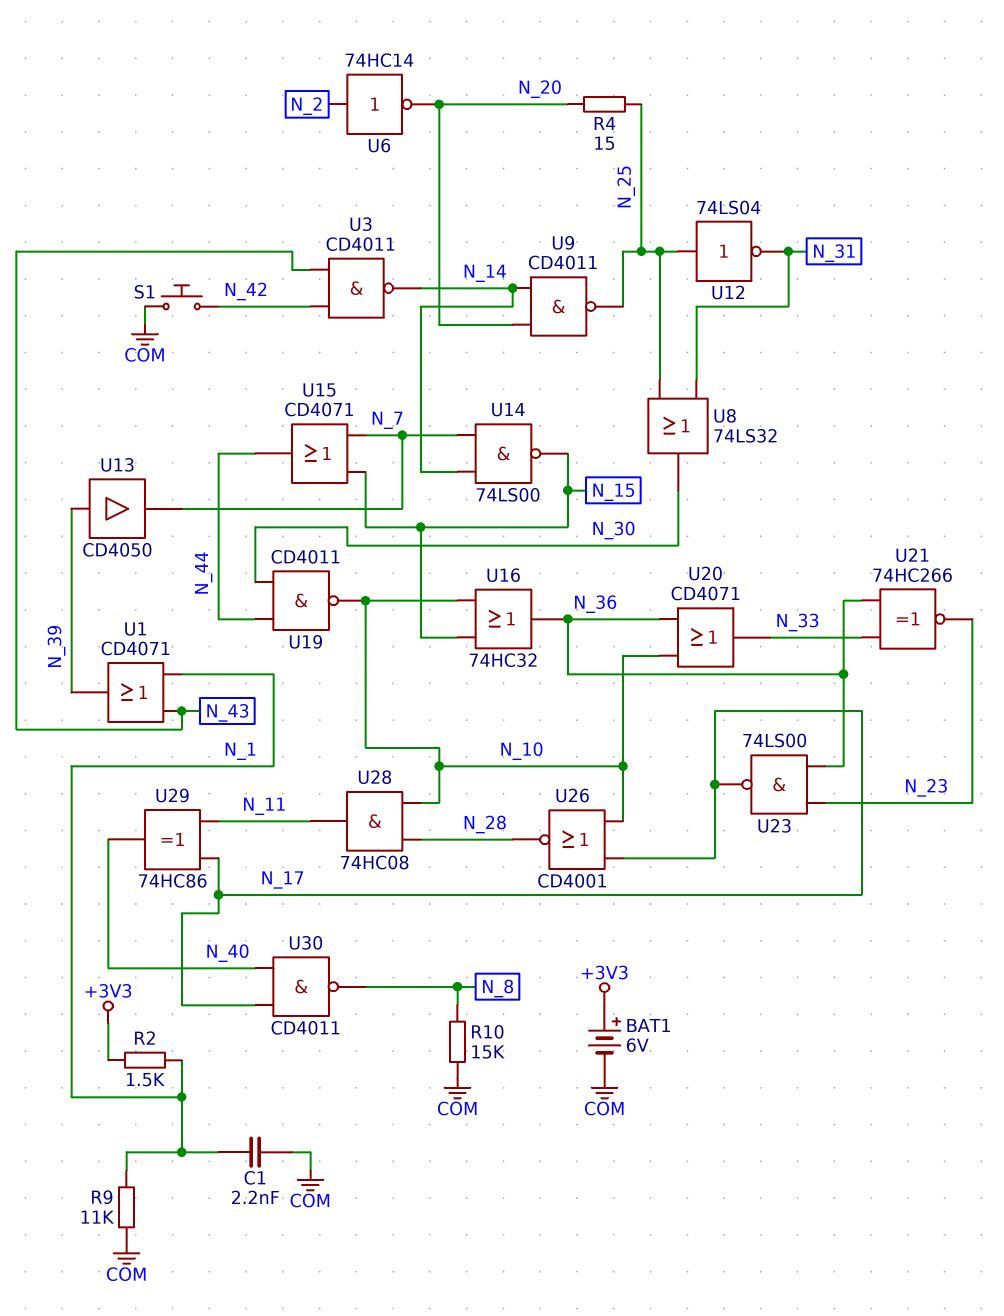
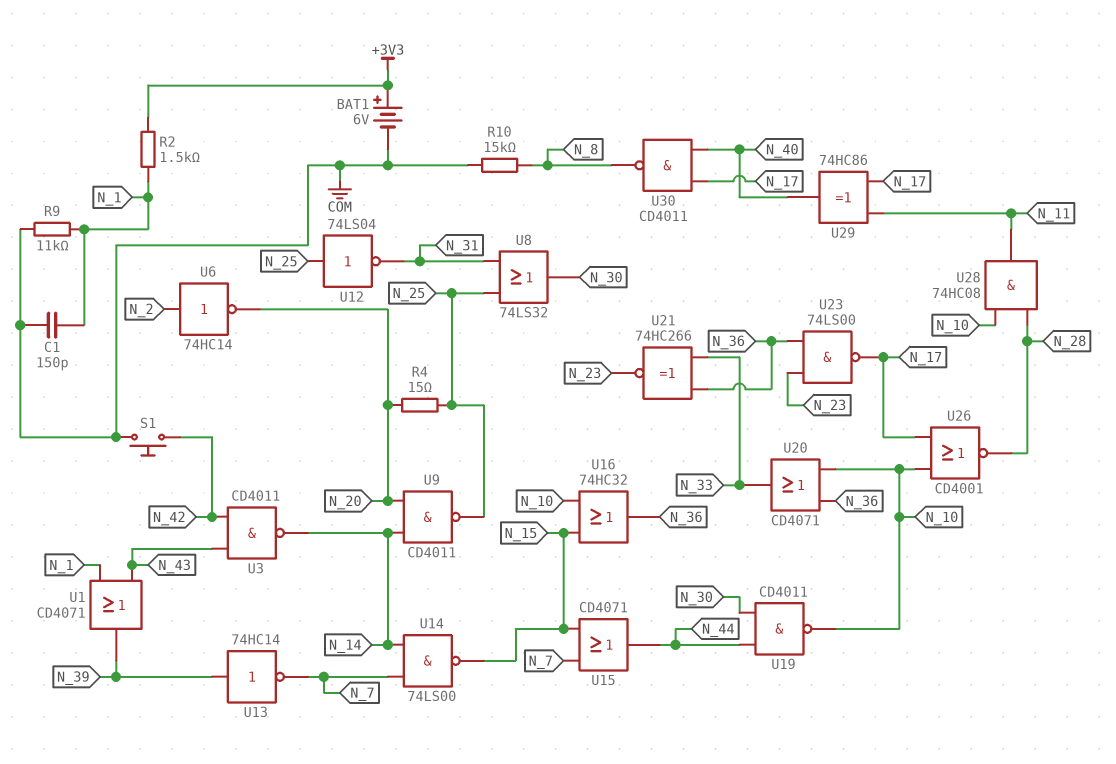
C1: 2.2nF (COM, N_1) -> 150pF (COM, N_1)
U13: buffer CD4050 (in N_39, out N_7) -> NOT 74HC14 (in N_39, out N_7)

